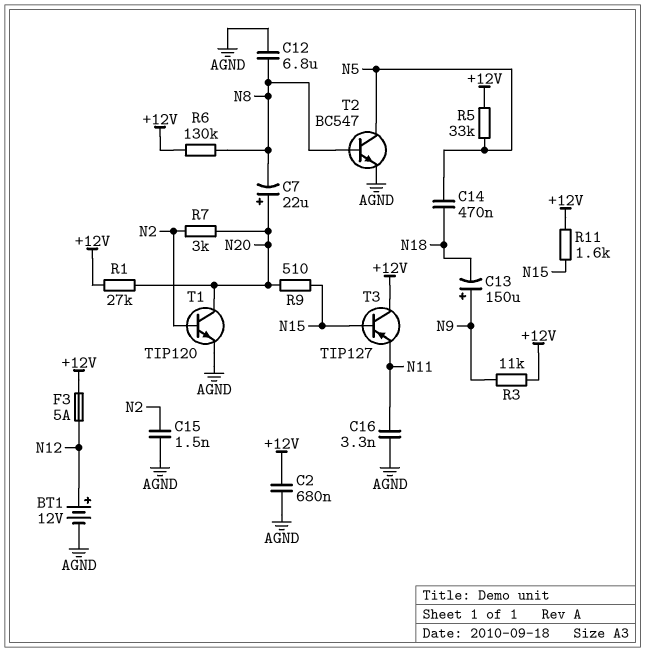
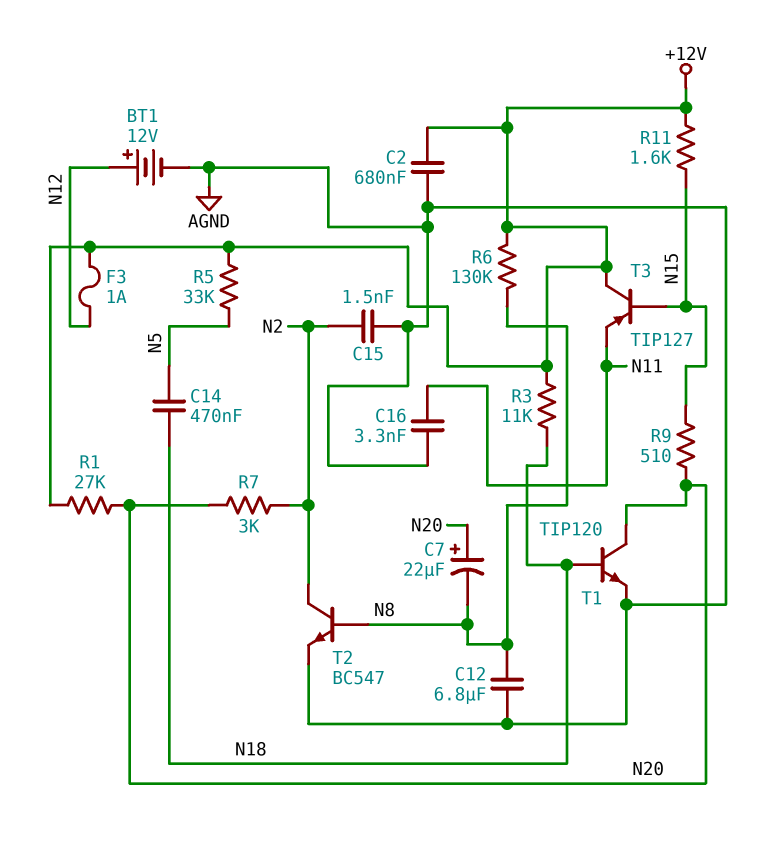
C13: 150uF (plus N9, minus N18) -> none
F3: 5A (+12V, N12) -> 1A (+12V, N12)
R3: 11k (+12V, N9) -> 11k (+12V, N18)
T1: NPN TIP120 (B N2, C N20, E AGND) -> NPN TIP120 (B N18, C N20, E AGND)
T2: NPN BC547 (B N8, C N5, E AGND) -> NPN BC547 (B N8, C N2, E AGND)

